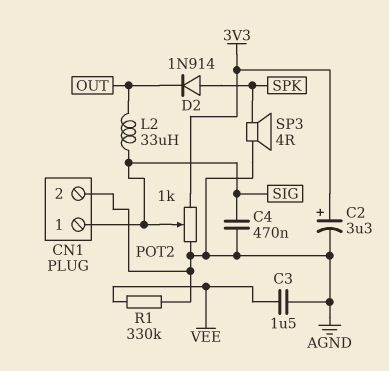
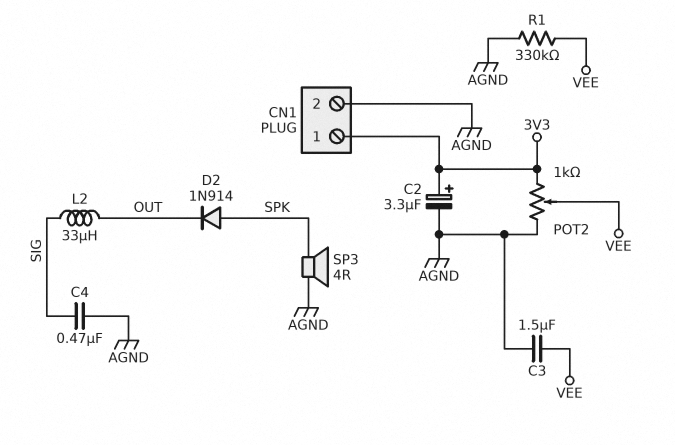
CN1 pin 1: SIG -> 3V3
POT2: 1k (3V3, AGND, wiper SIG) -> 1k (3V3, AGND, wiper VEE)

